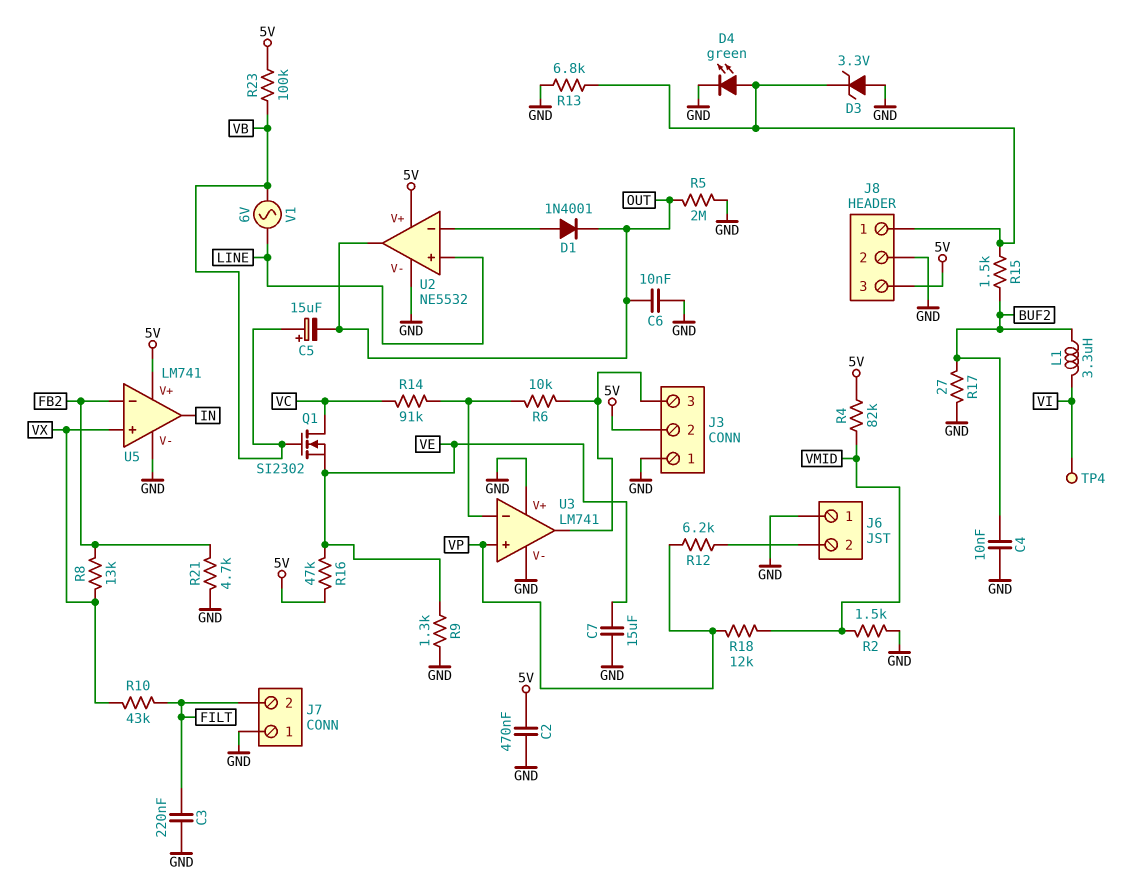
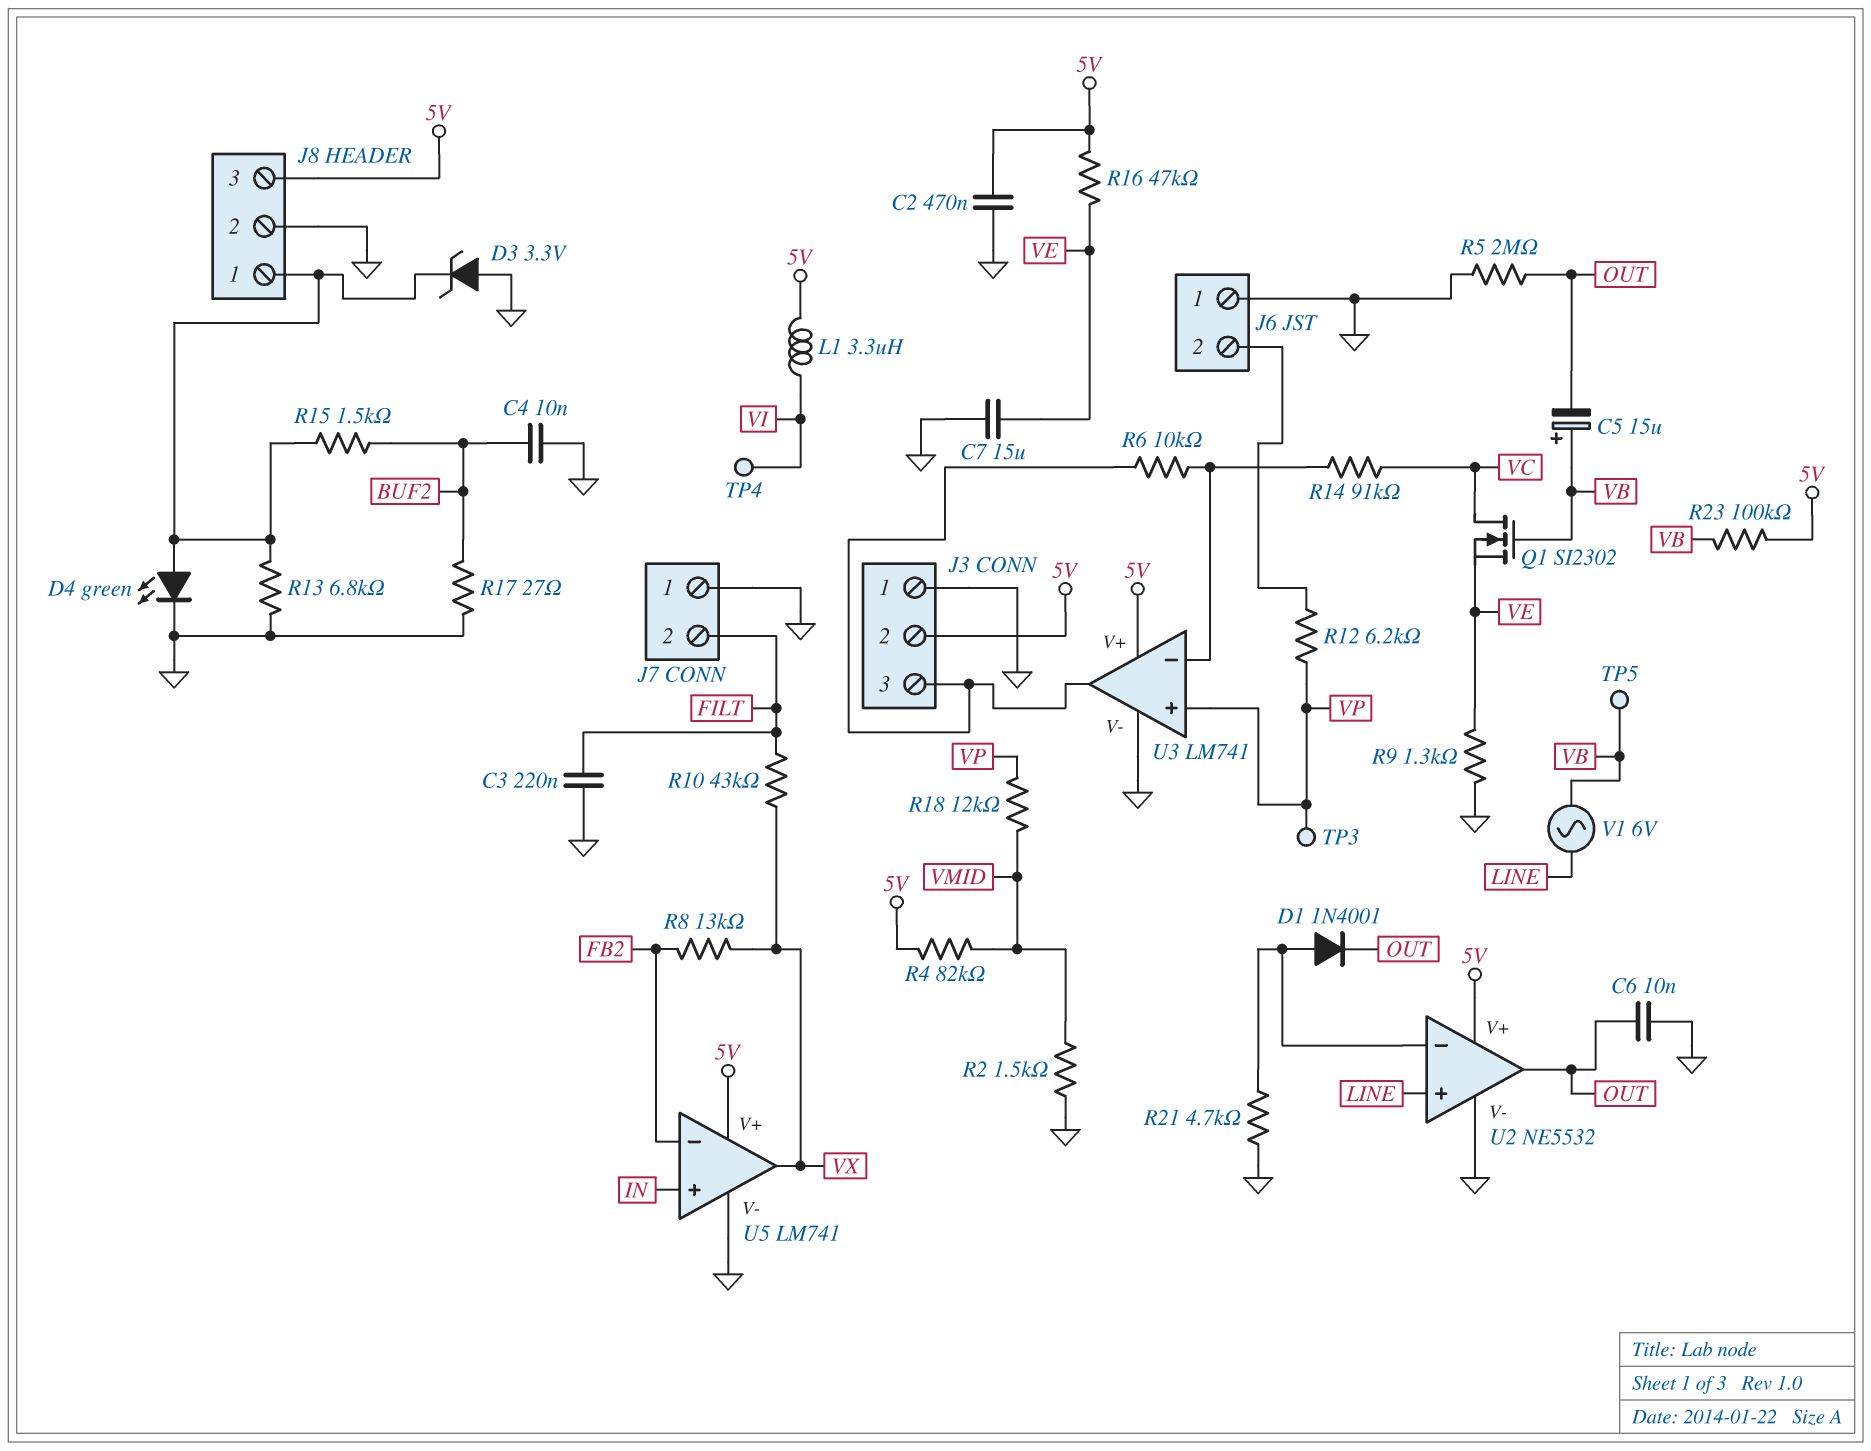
L1: 3.3uH (BUF2, VI) -> 3.3uH (5V, VI)
R21: 4.7k (FB2, GND) -> 4.7k (GND, U2/in-)
TP3: none -> test point (VP)
TP5: none -> test point (VB)
U3 pin V+: GND -> 5V
U5 pin in+: VX -> IN
U5 pin out: IN -> VX

